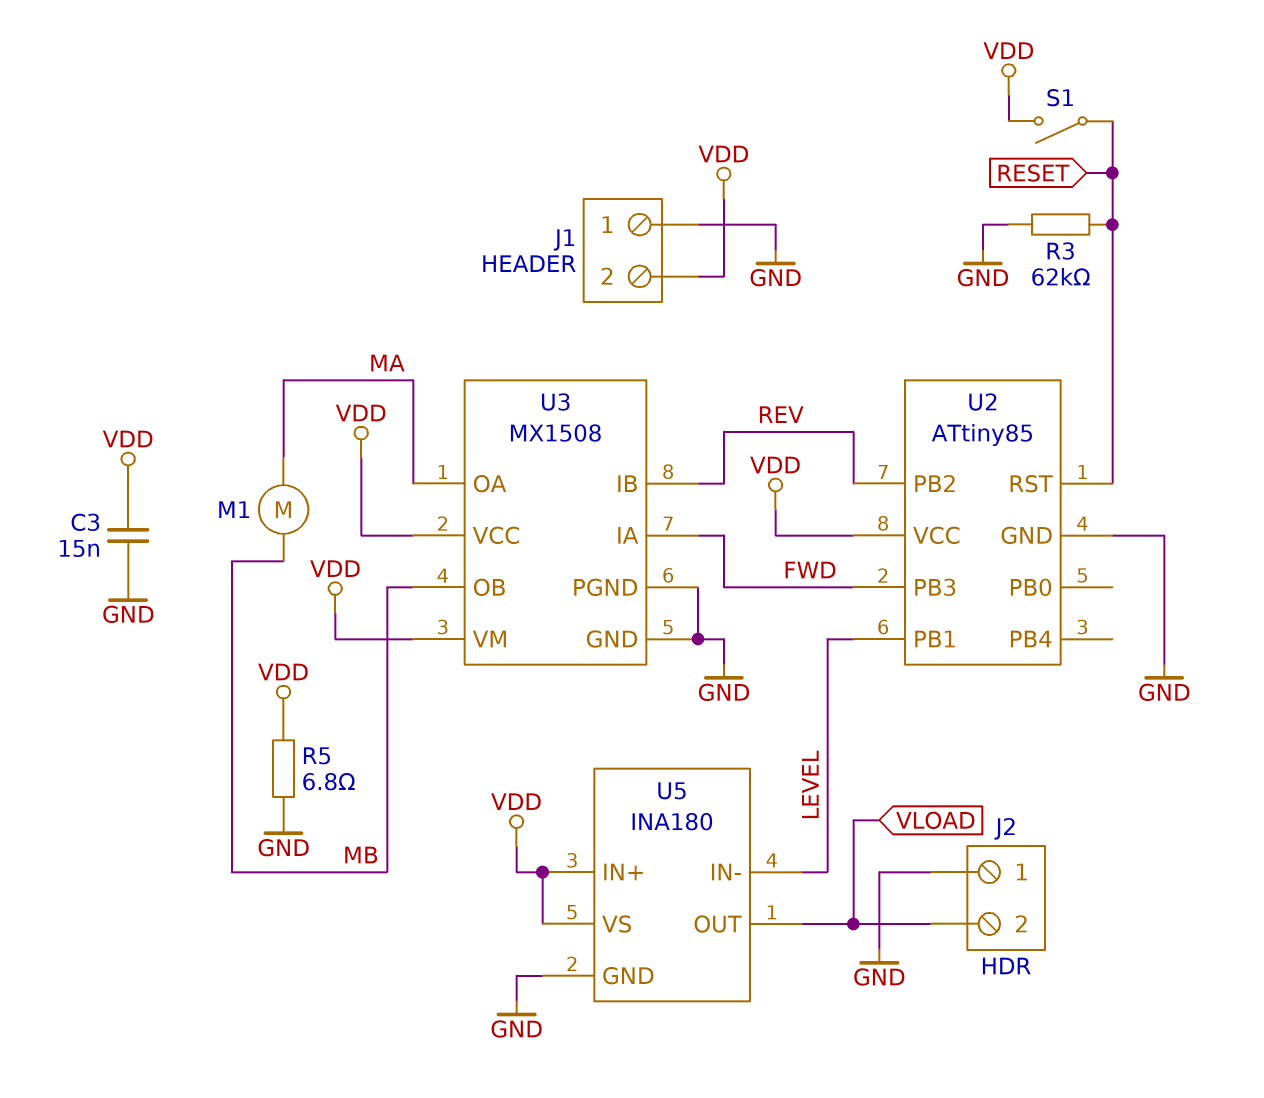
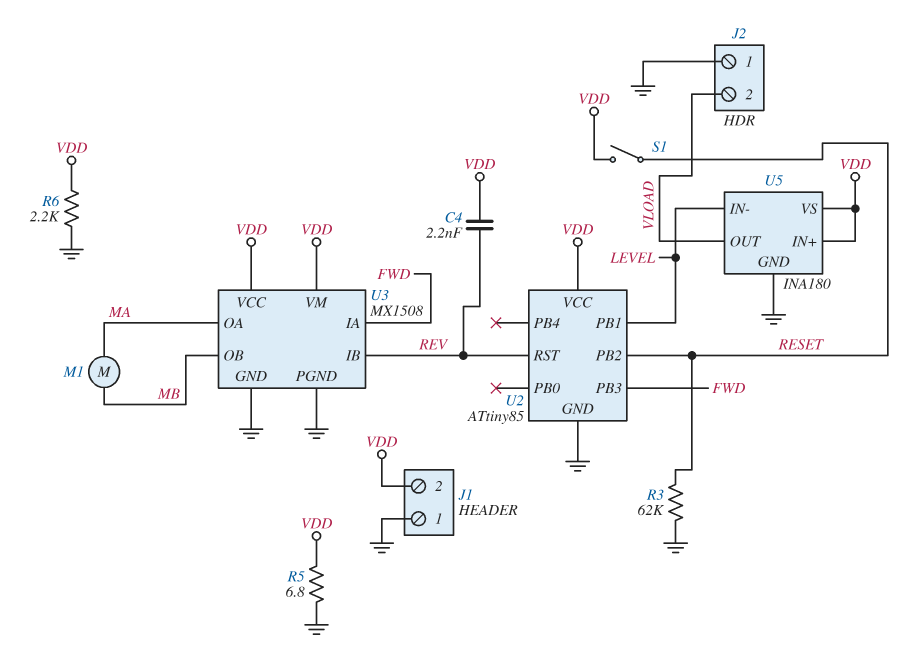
C3: 15nF (GND, VDD) -> none
C4: none -> 2.2nF (REV, VDD)
R6: none -> 2.2k (GND, VDD)
U2 pin PB2: REV -> RESET
U2 pin RST: RESET -> REV

